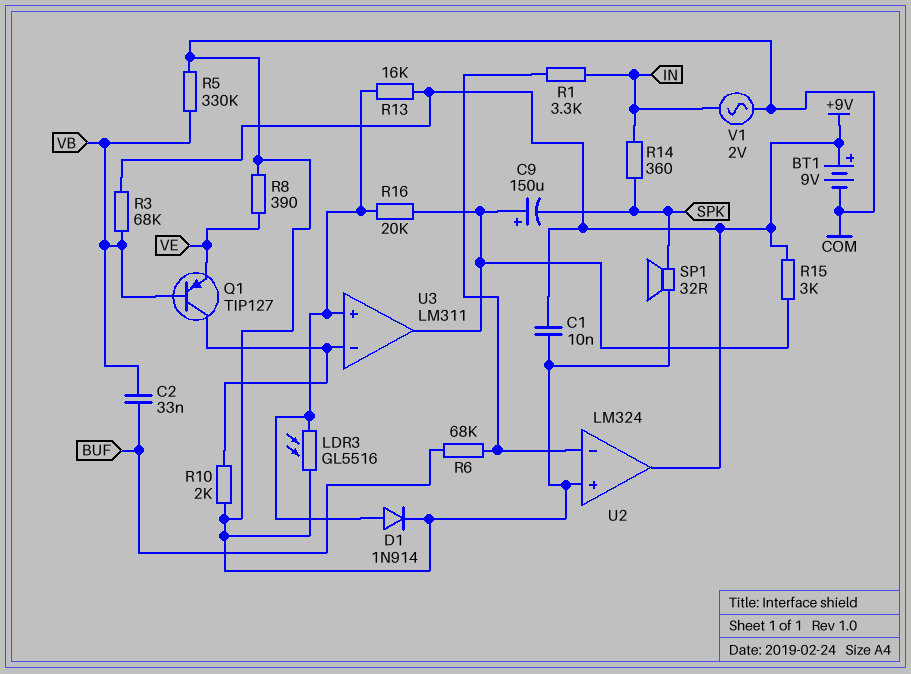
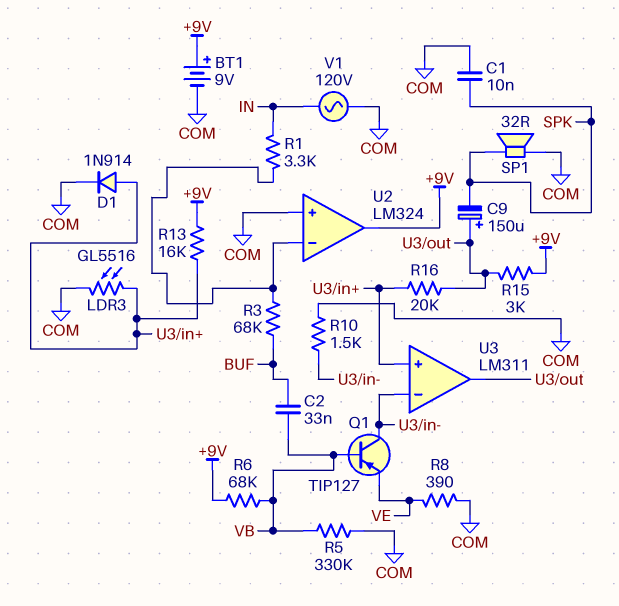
C1: 10nF (+9V, COM) -> 10nF (COM, SPK)
R3: 68k (+9V, VB) -> 68k (BUF, U2/in-)
R6: 68k (BUF, U2/in-) -> 68k (+9V, VB)
R10: 2k (COM, U3/in-) -> 1.5k (COM, U3/in-)
R14: 360 (IN, SPK) -> none
V1: AC 2V (COM, IN) -> AC 120V (COM, IN)

